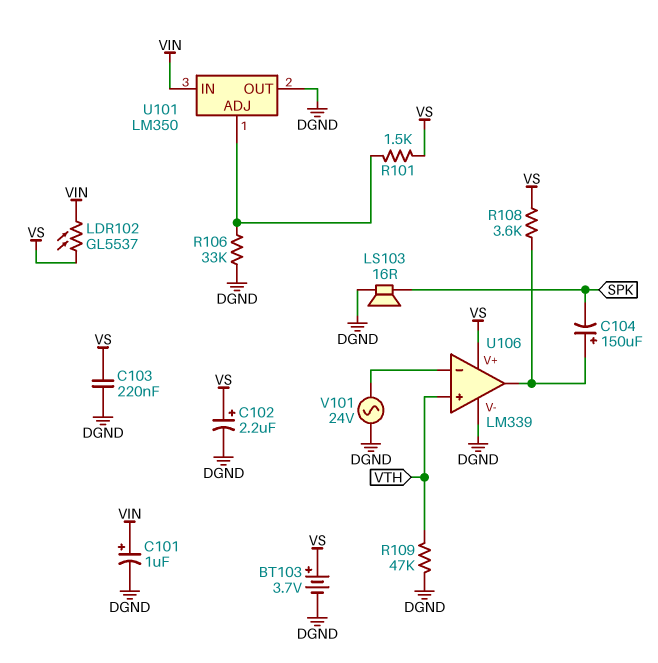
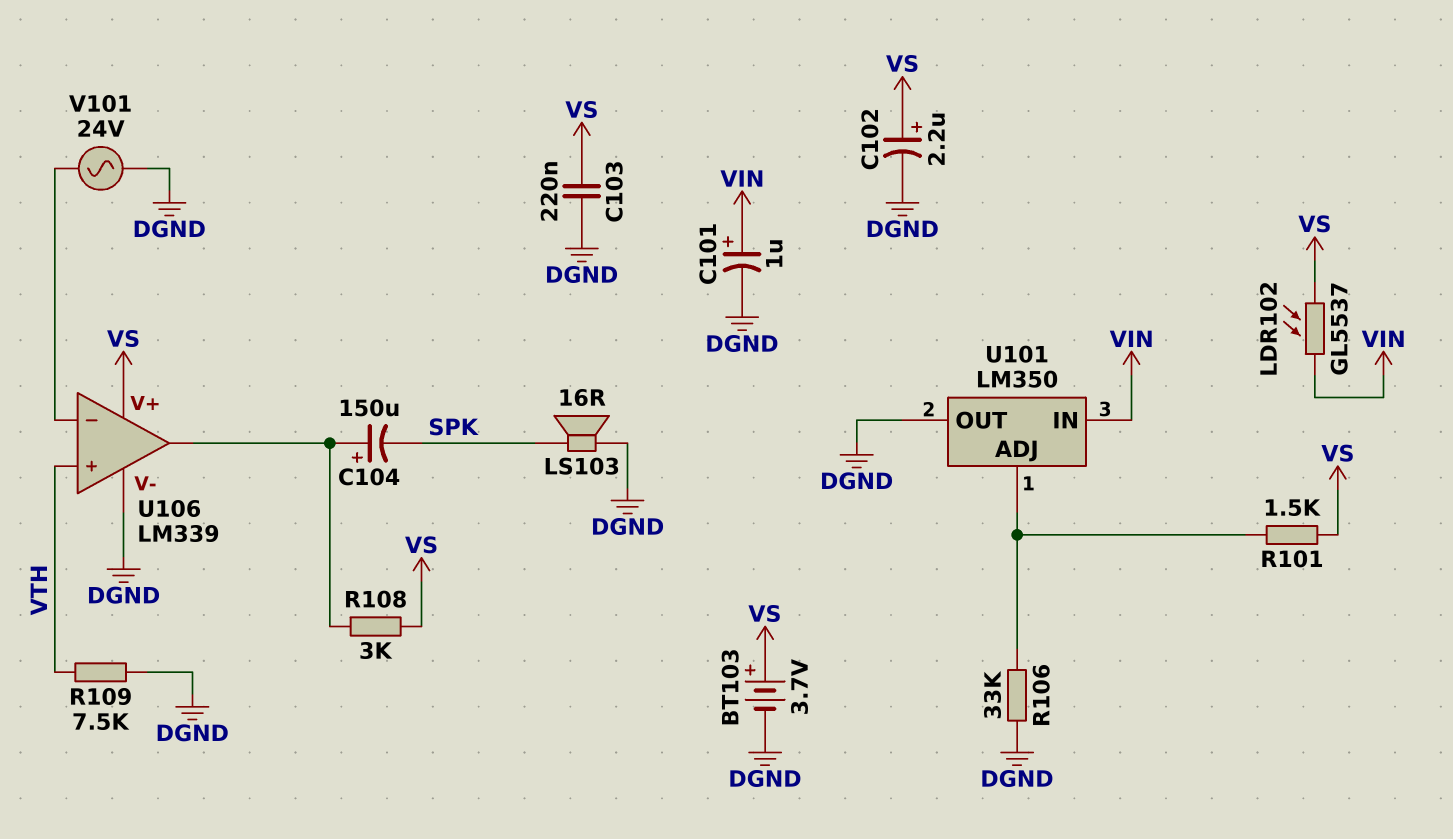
R108: 3.6k (U106/out, VS) -> 3k (U106/out, VS)
R109: 47k (DGND, VTH) -> 7.5k (DGND, VTH)

